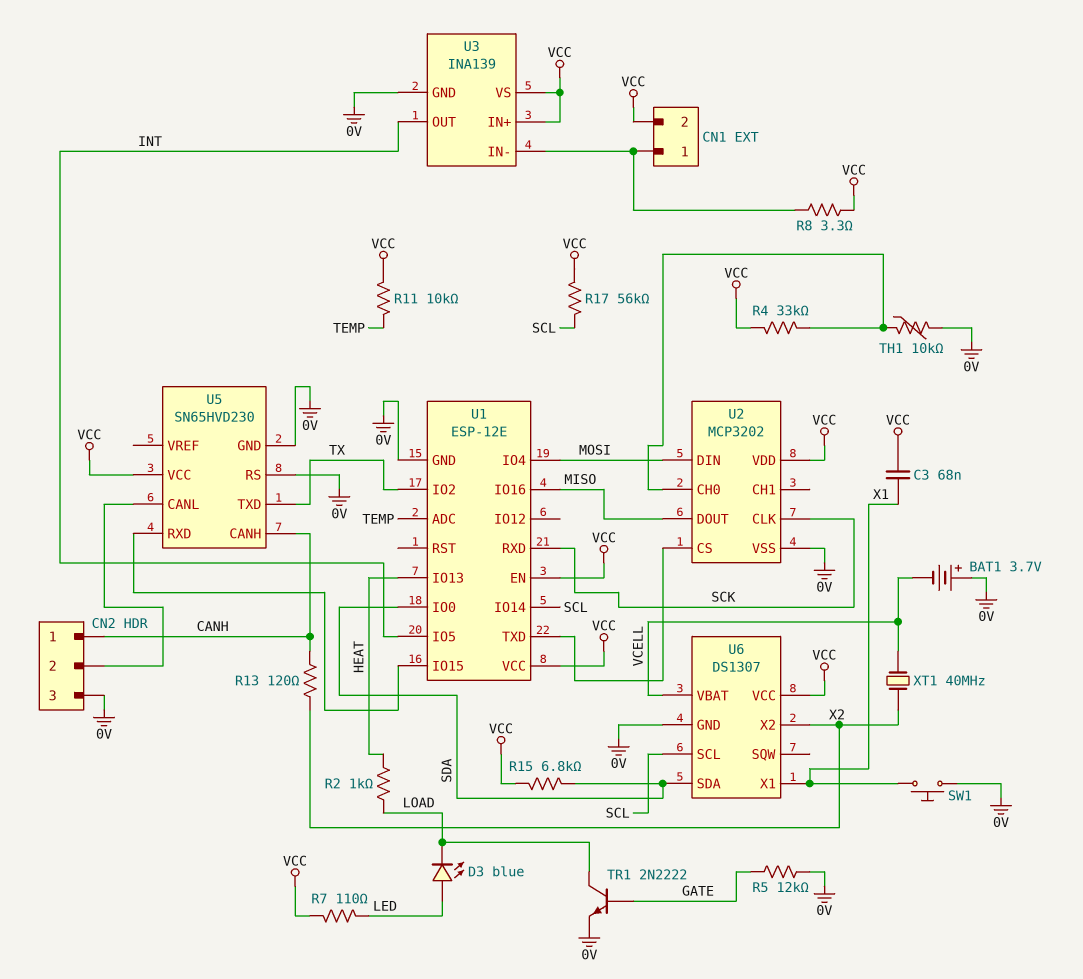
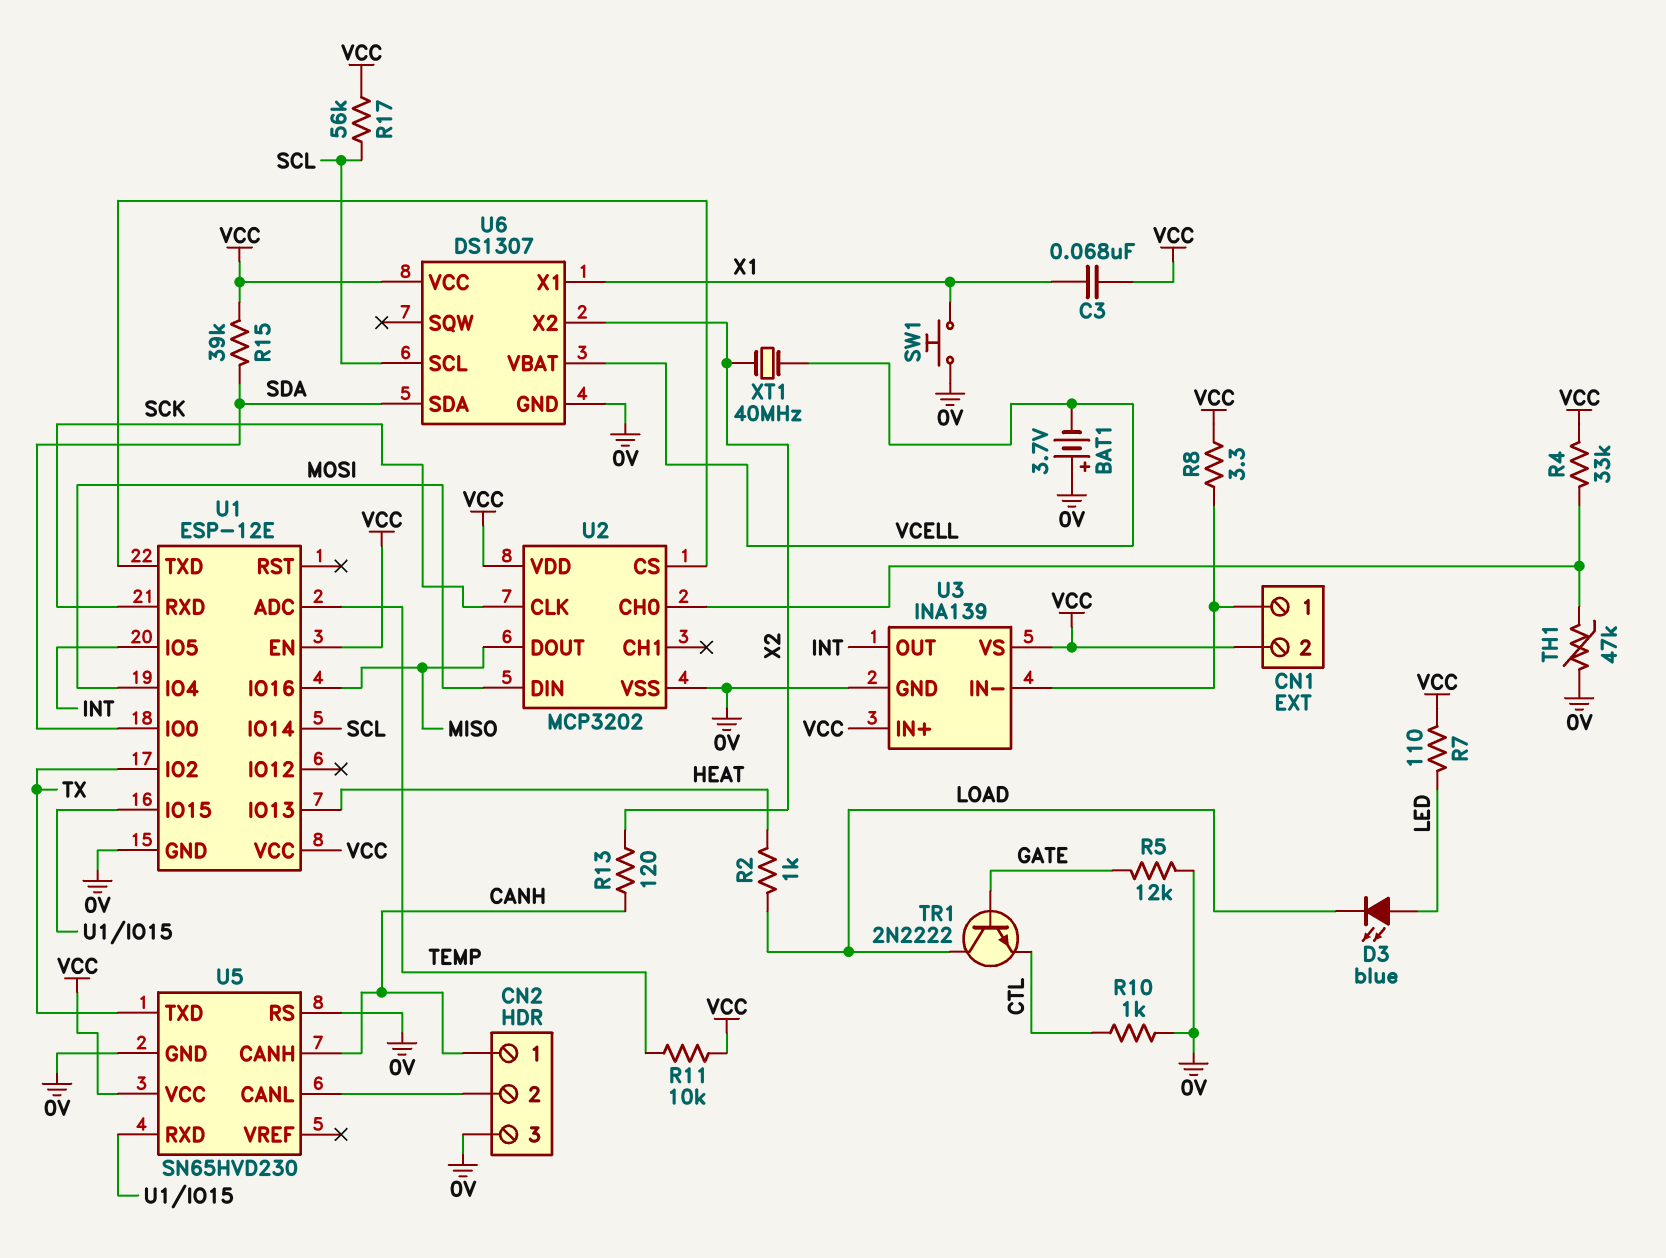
R10: none -> 1k (0V, CTL)
R15: 6.8k (SDA, VCC) -> 39k (SDA, VCC)
TH1: 10k (0V, U2/CH0) -> 47k (0V, U2/CH0)
TR1: NPN 2N2222 (B GATE, C LOAD, E 0V) -> NPN 2N2222 (B GATE, C LOAD, E CTL)

